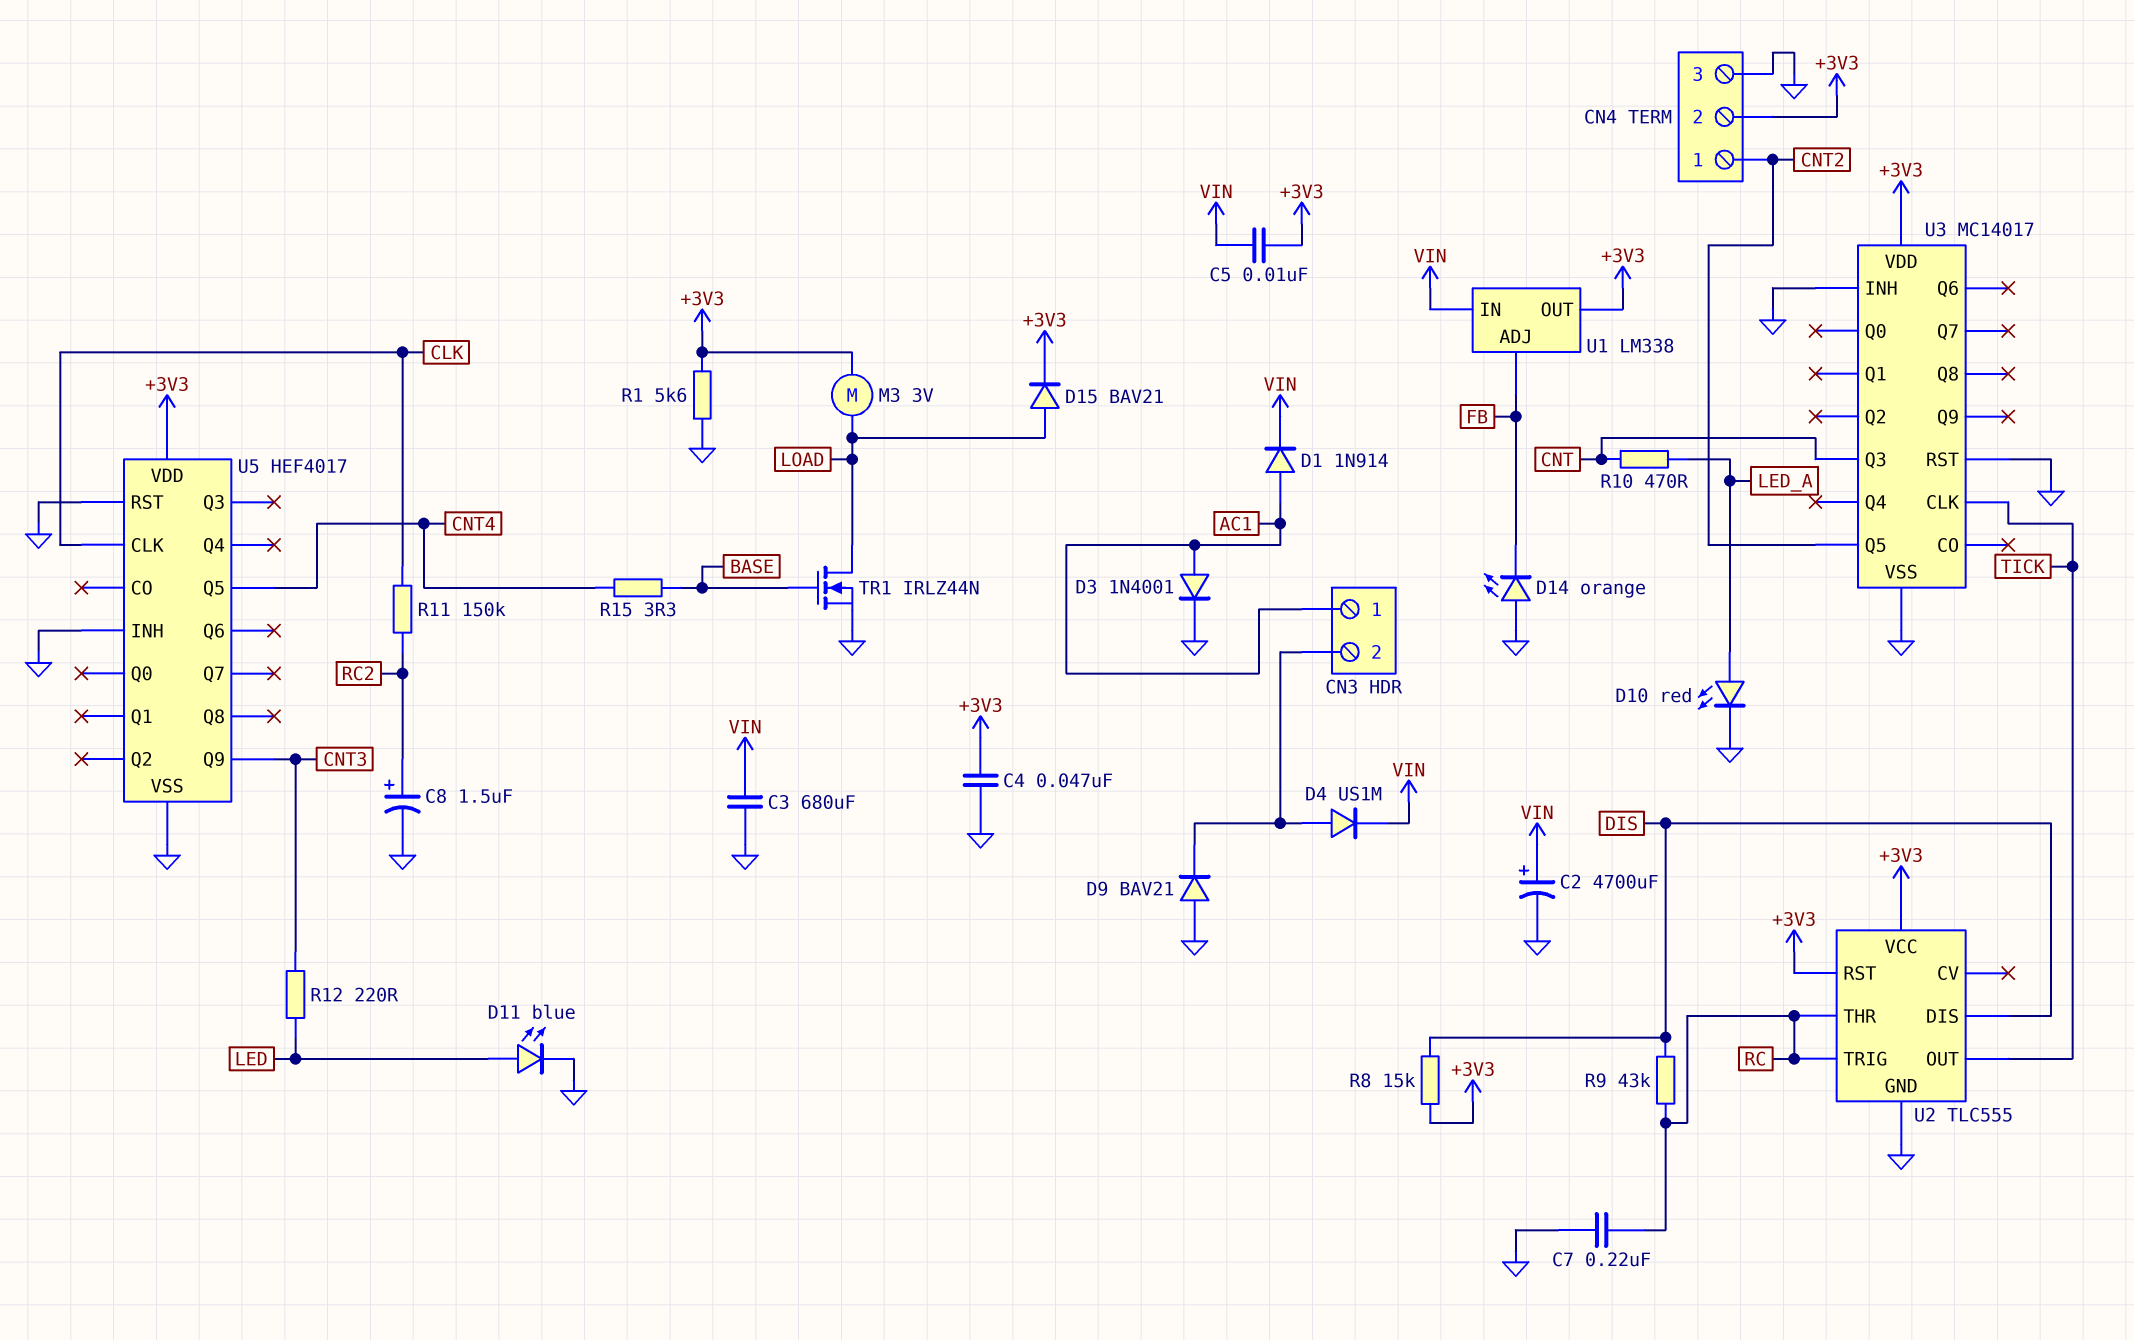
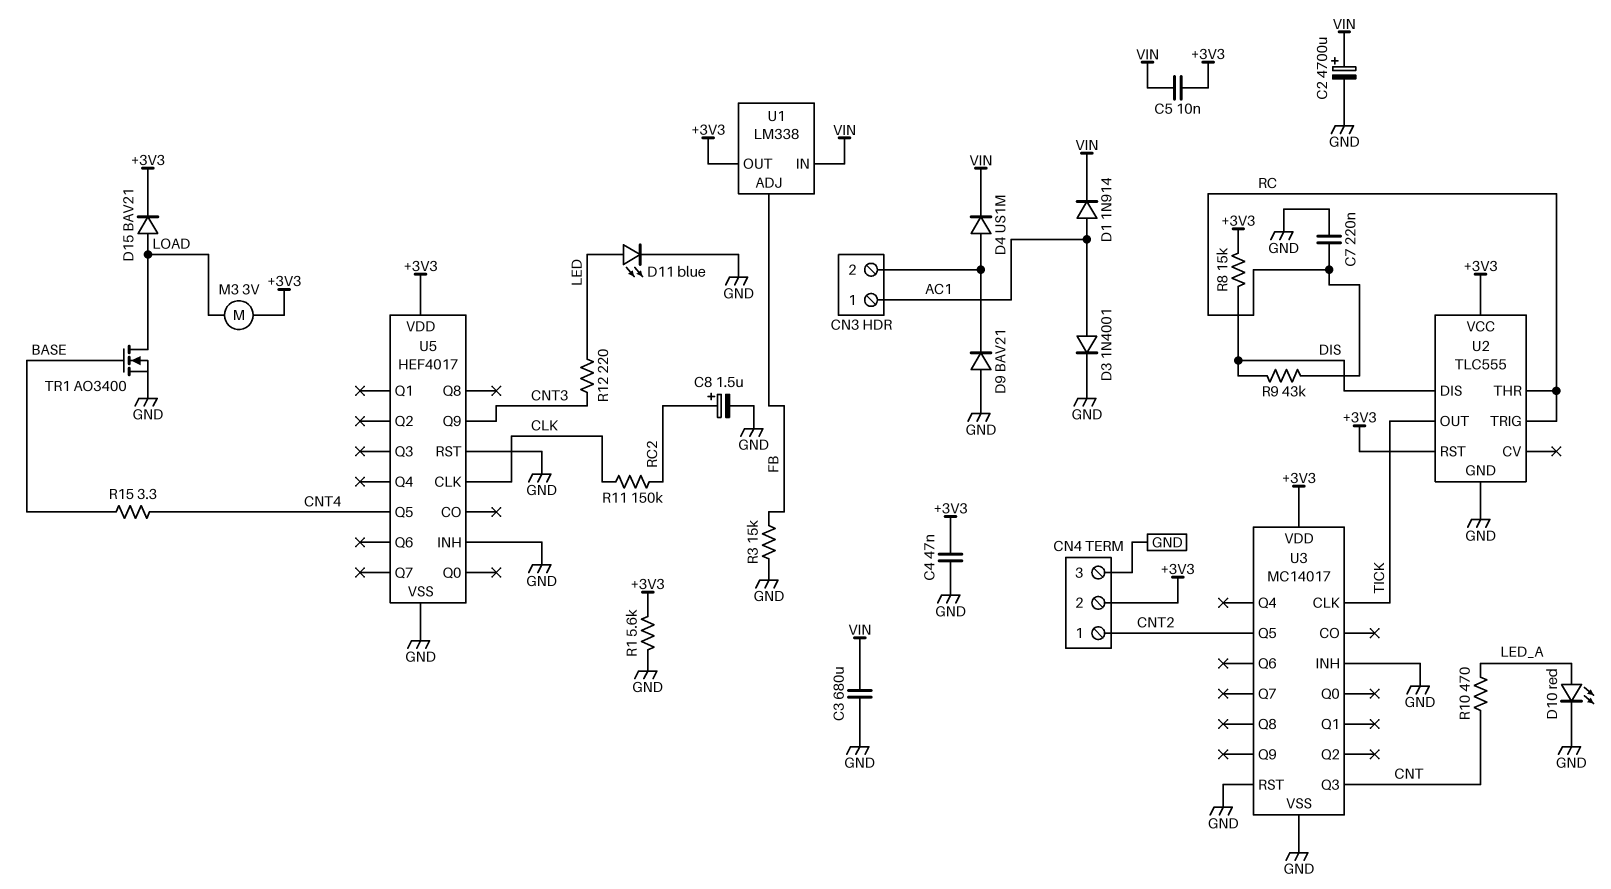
D14: LED orange (A GND, K FB) -> none
R3: none -> 15k (FB, GND)
TR1: NMOS IRLZ44N (G BASE, D LOAD, S GND) -> NMOS AO3400 (G BASE, D LOAD, S GND)

